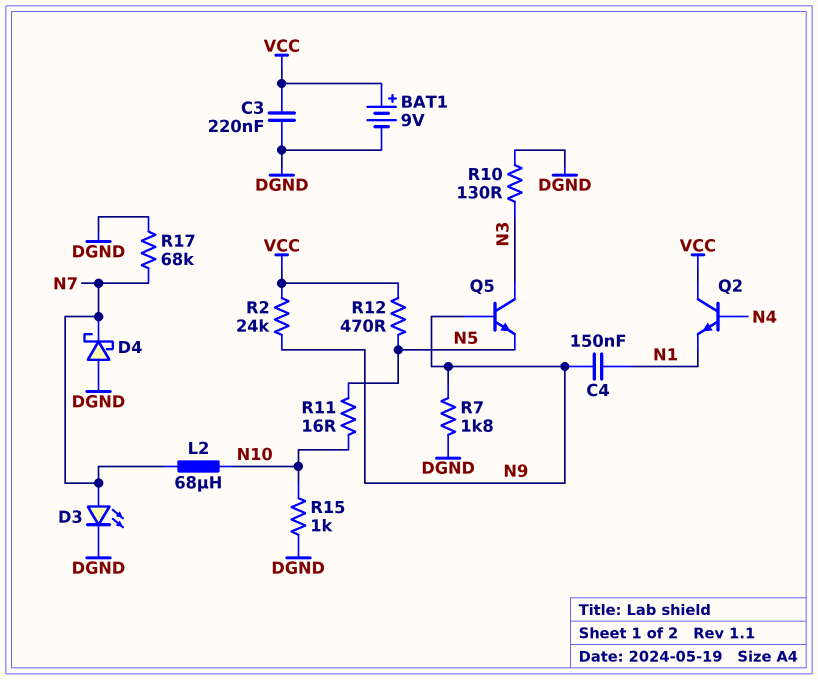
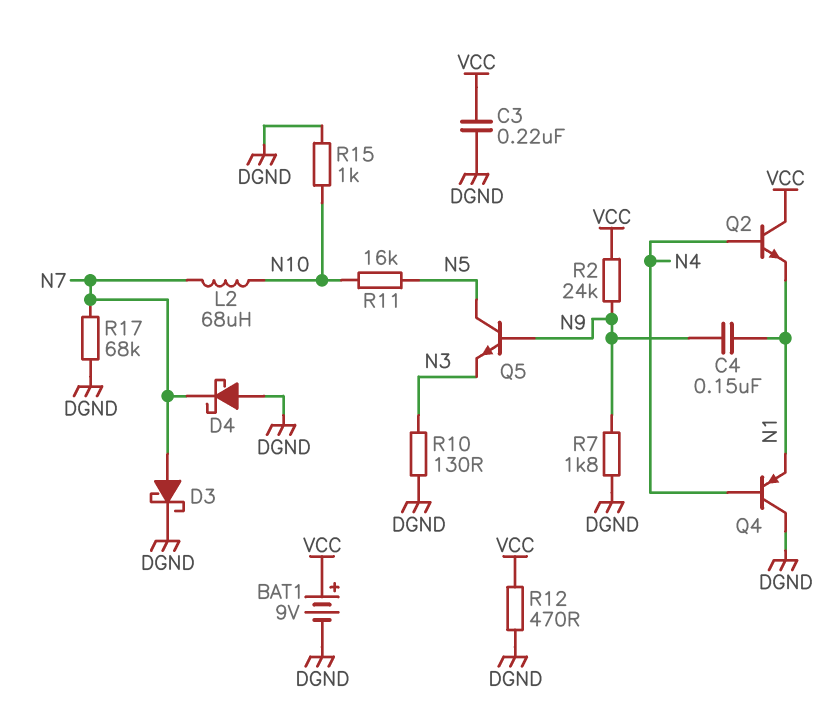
D3: LED (A N7, K DGND) -> schottky (A N7, K DGND)
Q4: none -> PNP (B N4, C DGND, E N1)
Q5: NPN (B N9, C N3, E N5) -> NPN (B N9, C N5, E N3)
R11: 16 (N5, N10) -> 16k (N5, N10)
R12: 470 (N5, VCC) -> 470 (DGND, VCC)

